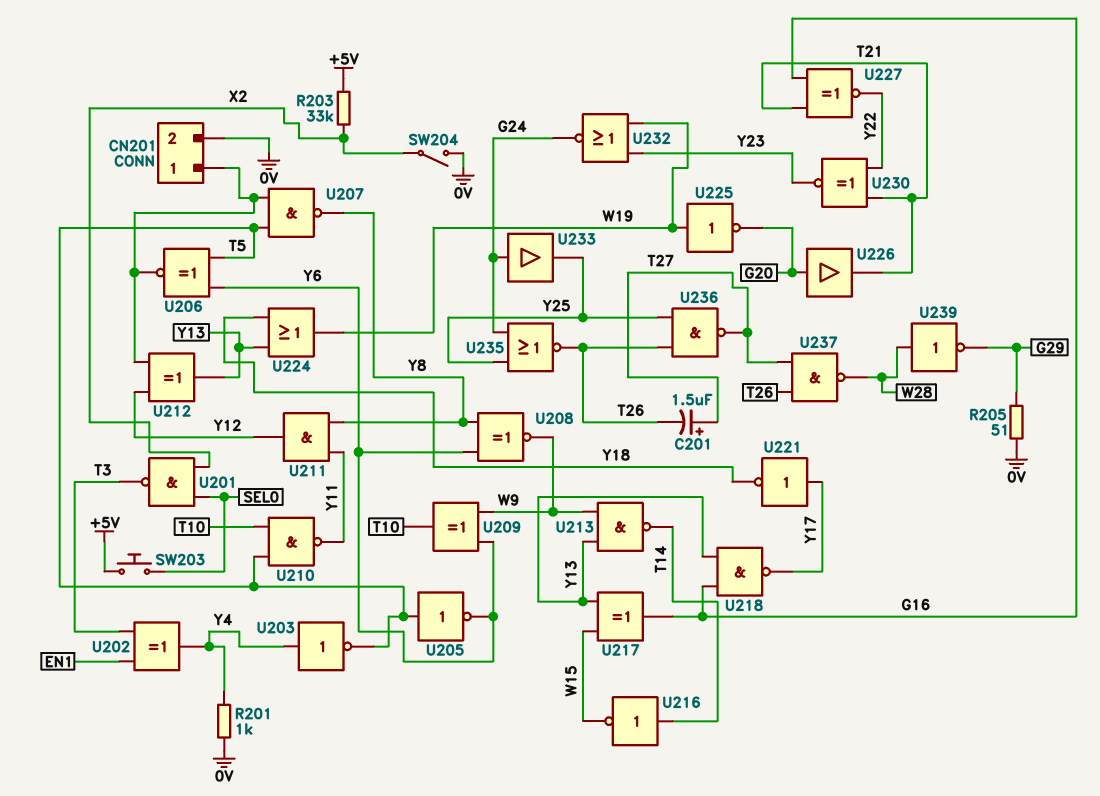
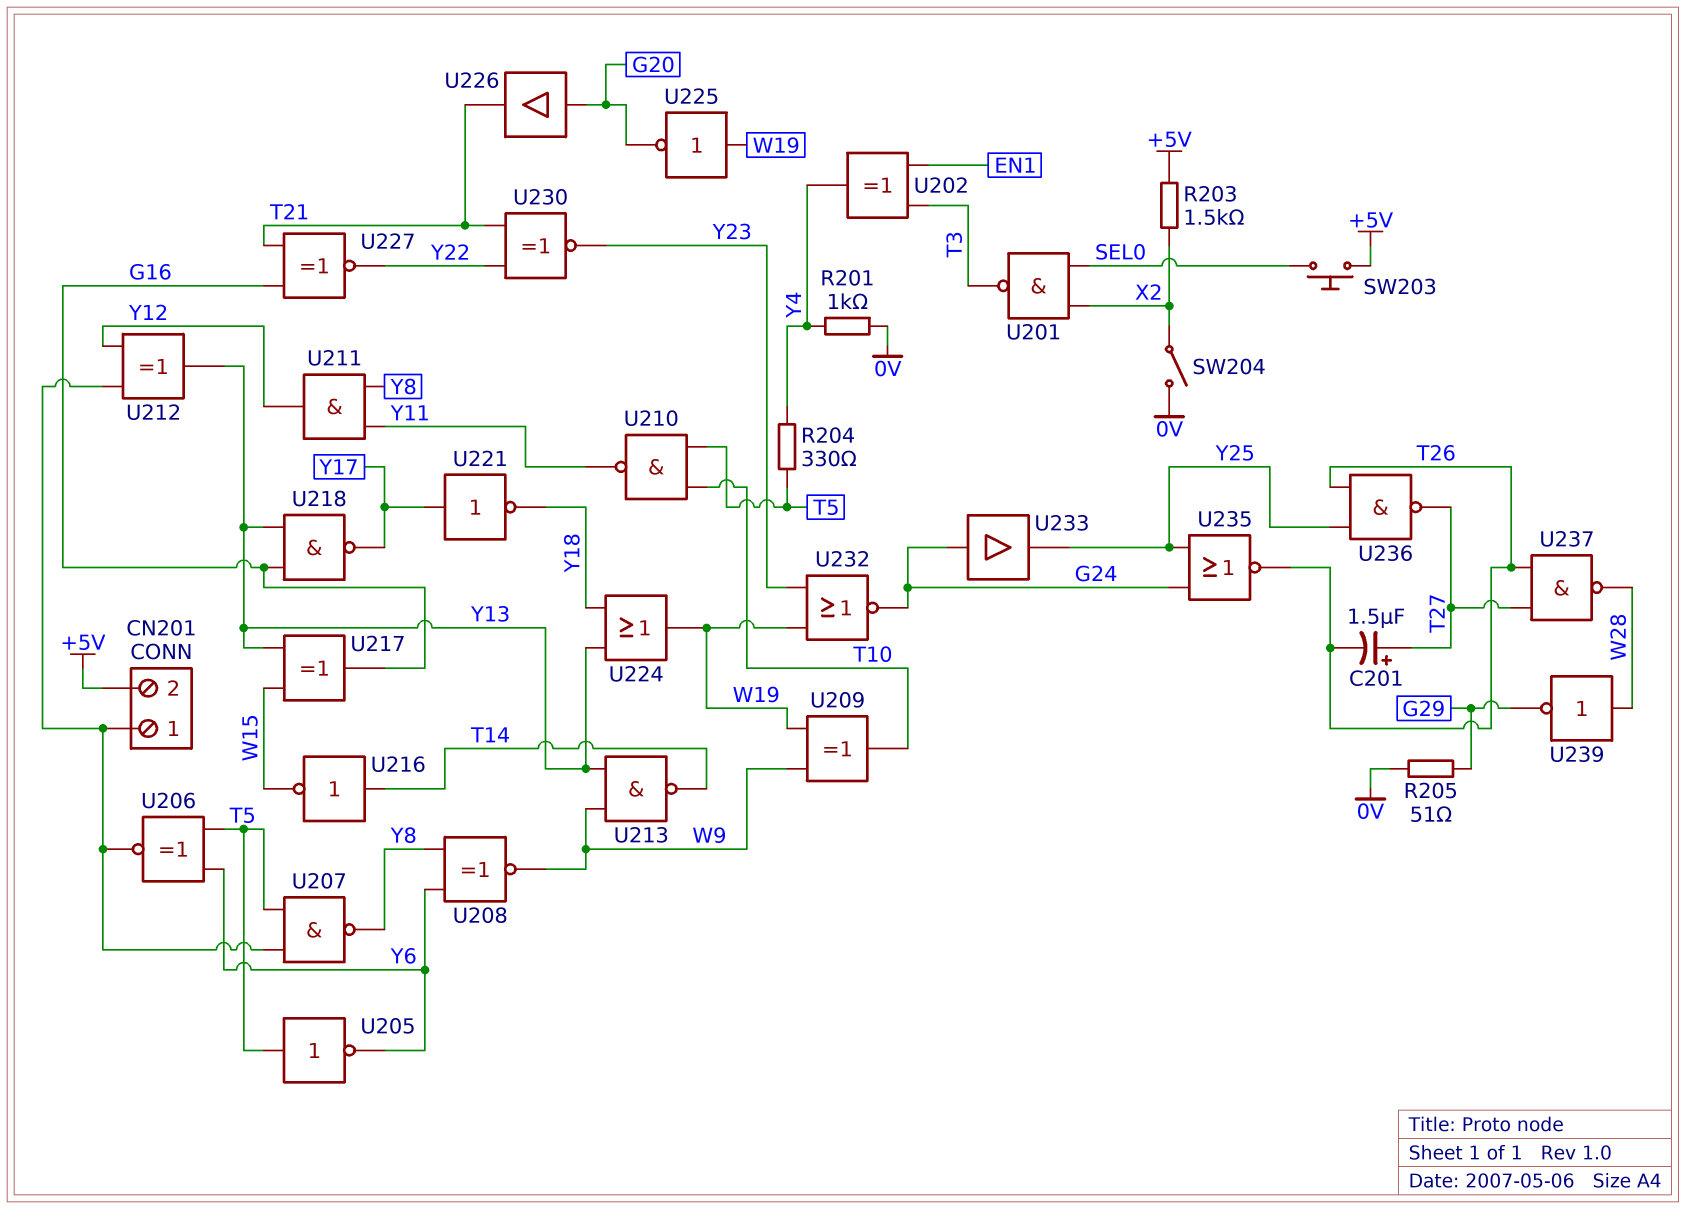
CN201 pin 2: 0V -> +5V
R203: 33k (+5V, X2) -> 1.5k (+5V, X2)
R204: none -> 330 (T5, Y4)
U203: NOT (in Y4, out T5) -> none
U209: XOR (in W9, in Y6, out T10) -> XOR (in W9, in W19, out T10)

